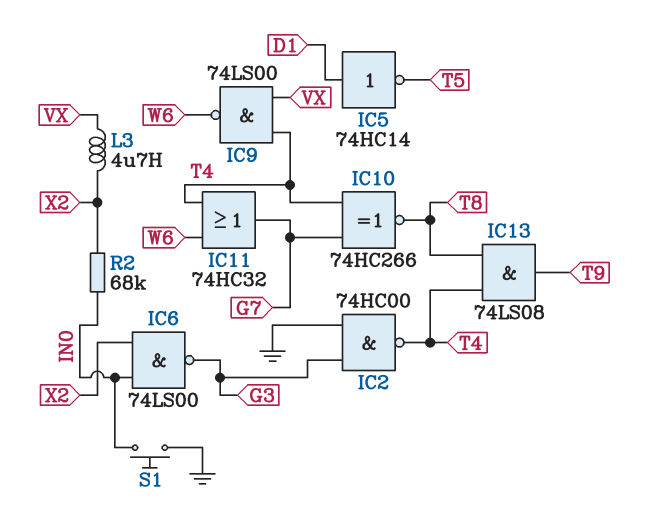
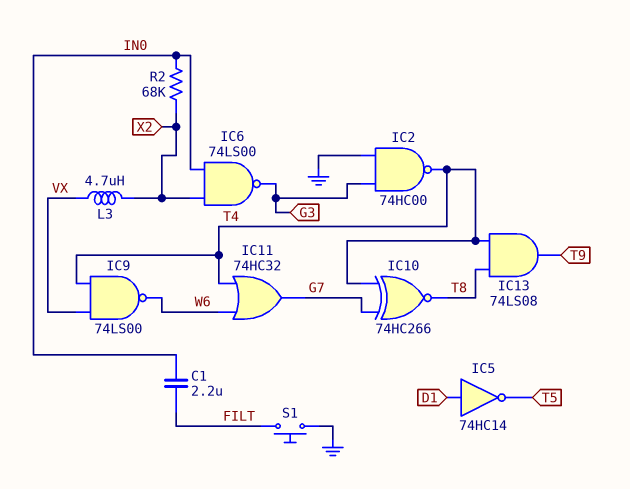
C1: none -> 2.2uF (FILT, IN0)
S1: button (GND, IN0) -> button (FILT, GND)

